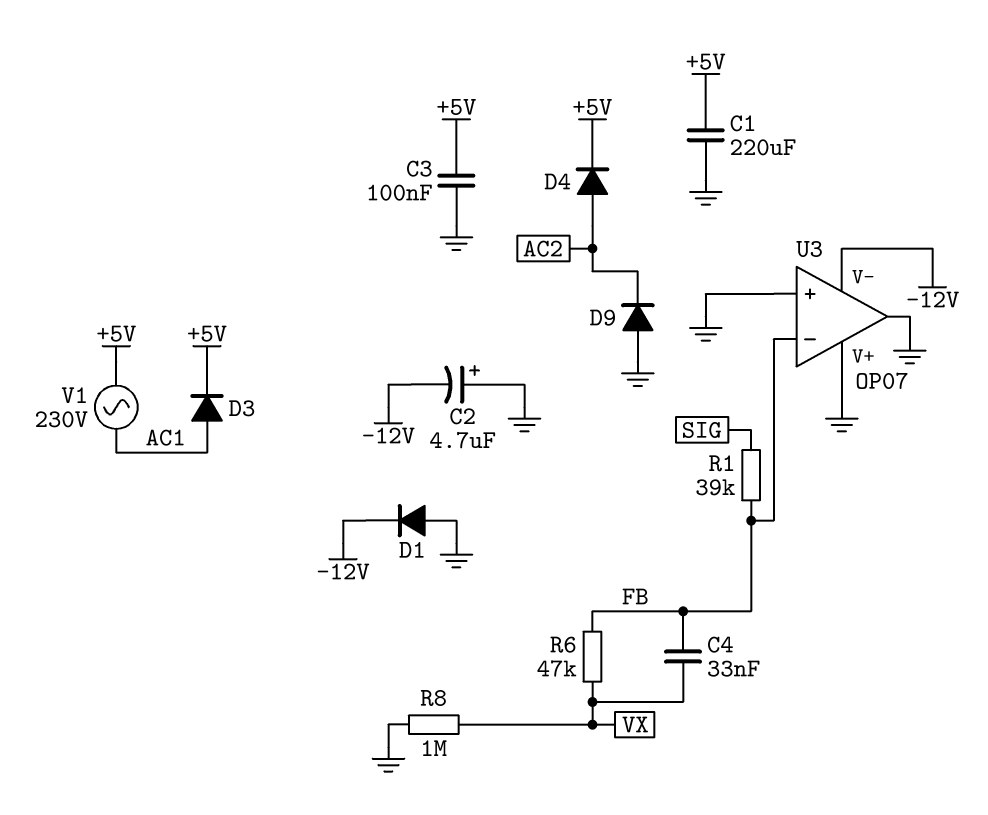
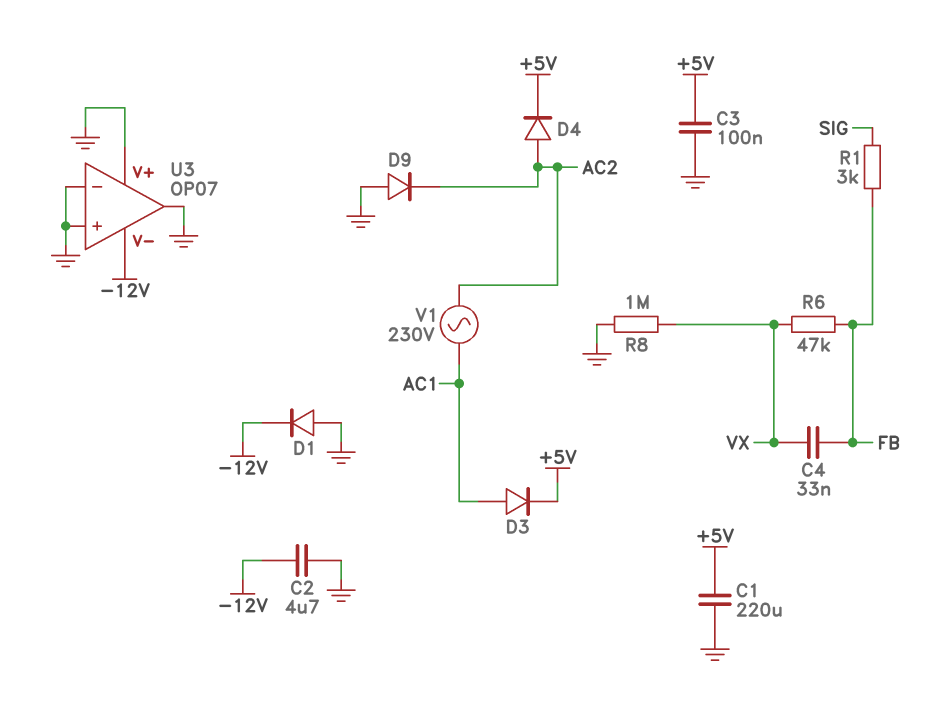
C2: 4.7uF (plus GND, minus -12V) -> 4.7uF (-12V, GND)
R1: 39k (FB, SIG) -> 3k (FB, SIG)
U3 pin in-: FB -> GND
V1: AC 230V (+5V, AC1) -> AC 230V (AC1, AC2)

